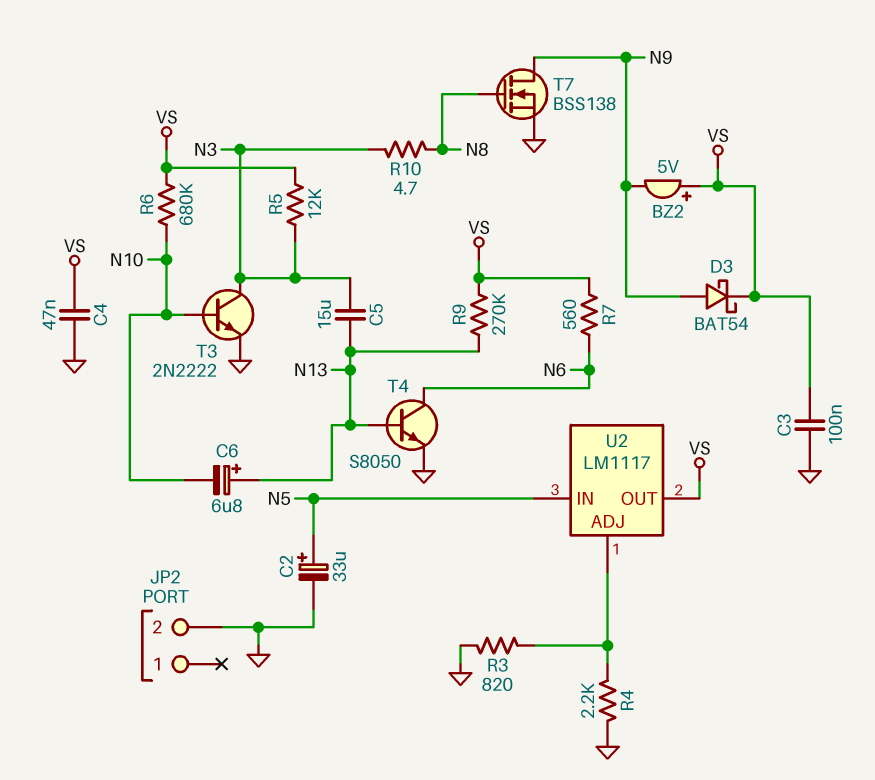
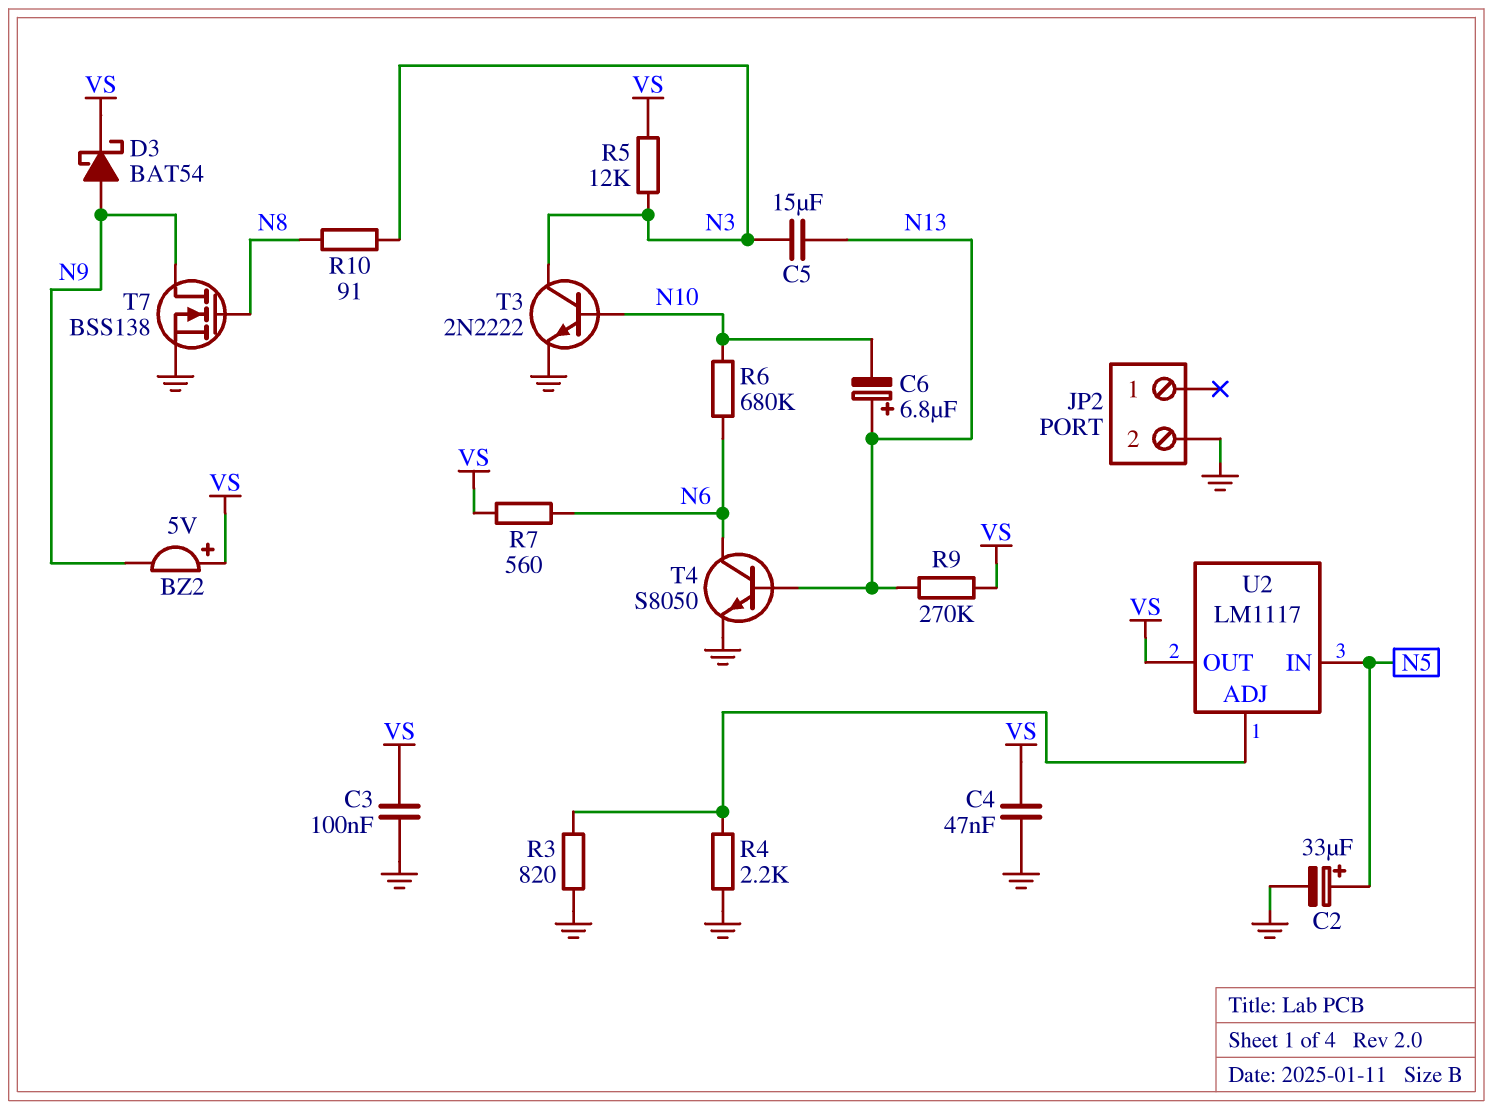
R6: 680k (N10, VS) -> 680k (N6, N10)
R10: 4.7 (N3, N8) -> 91 (N3, N8)

